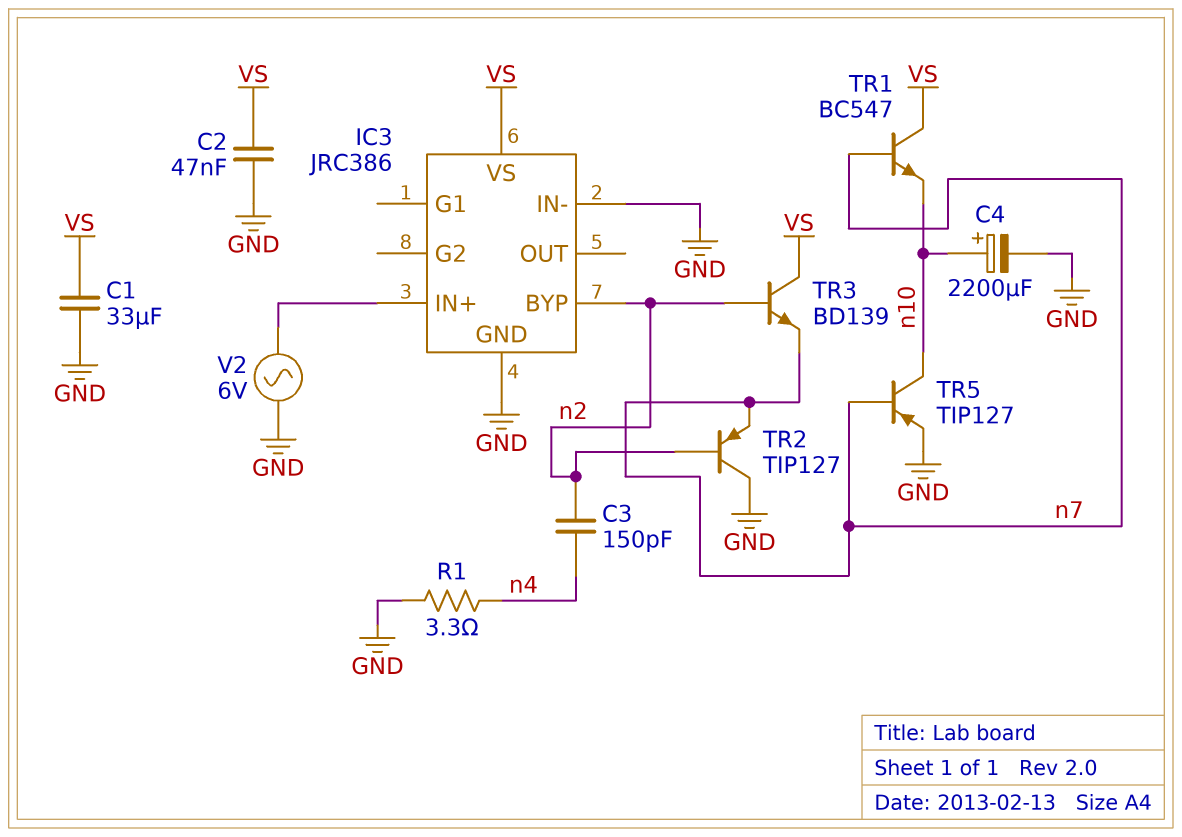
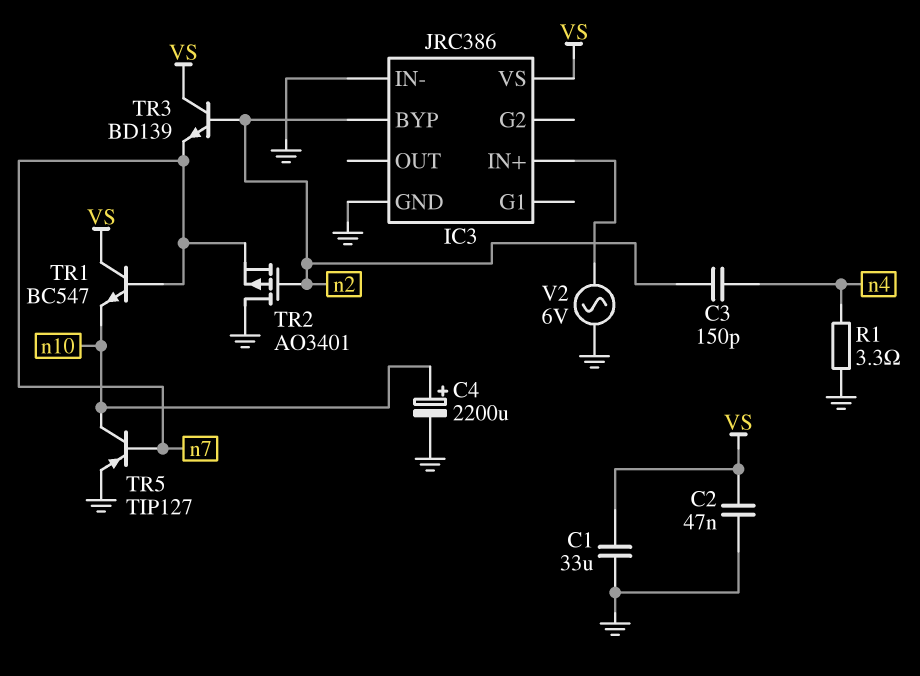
TR2: PNP TIP127 (B n2, C GND, E n7) -> PMOS AO3401 (G n2, D GND, S n7)

